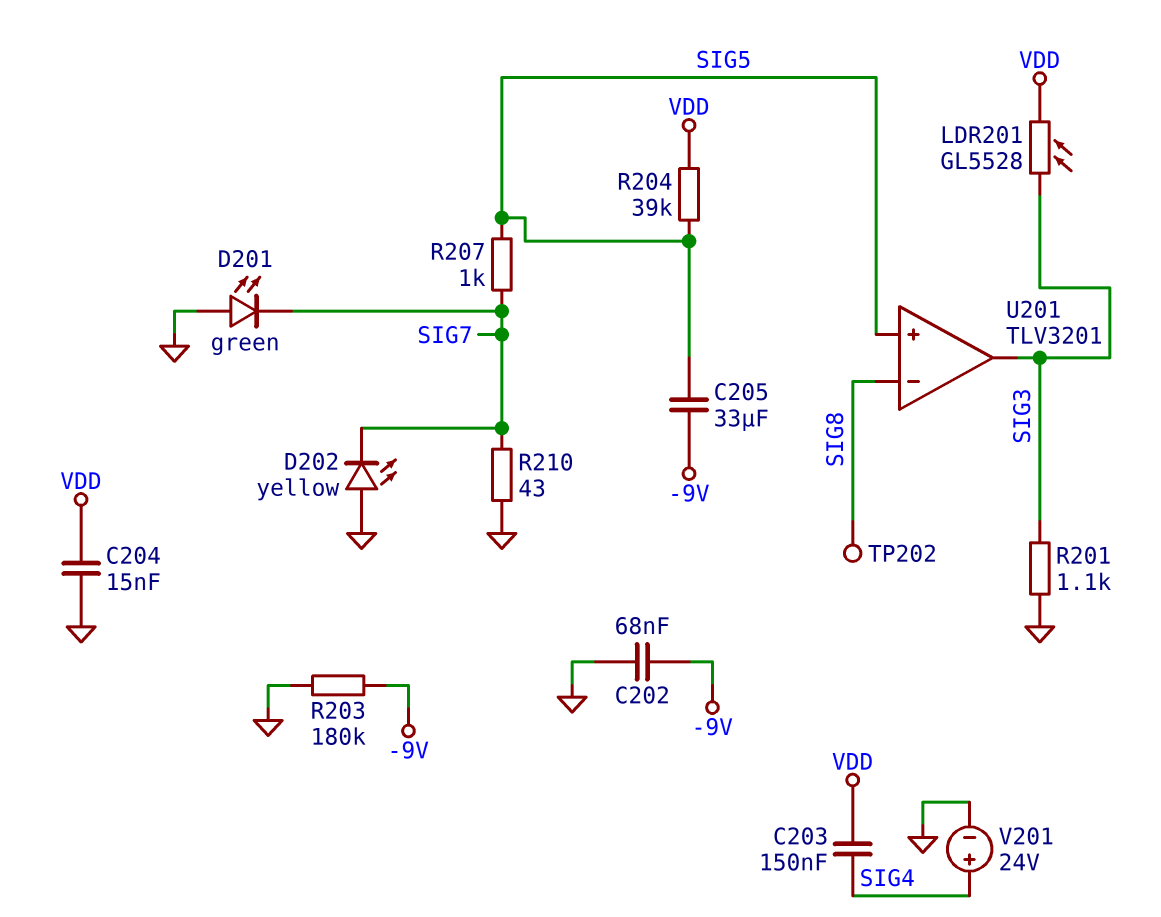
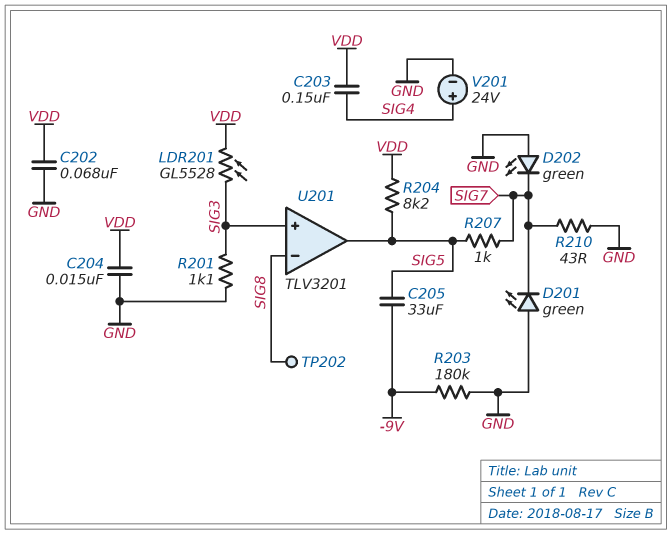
C202: 68nF (-9V, GND) -> 68nF (GND, VDD)
D202: LED yellow (A GND, K SIG7) -> LED green (A GND, K SIG7)
R204: 39k (SIG5, VDD) -> 8.2k (SIG5, VDD)
U201 pin in+: SIG5 -> SIG3
U201 pin out: SIG3 -> SIG5

